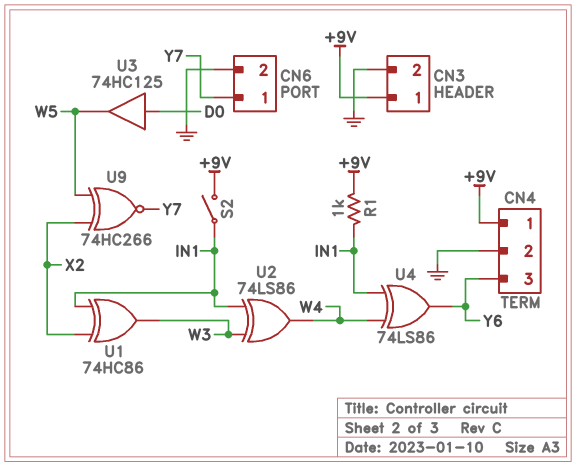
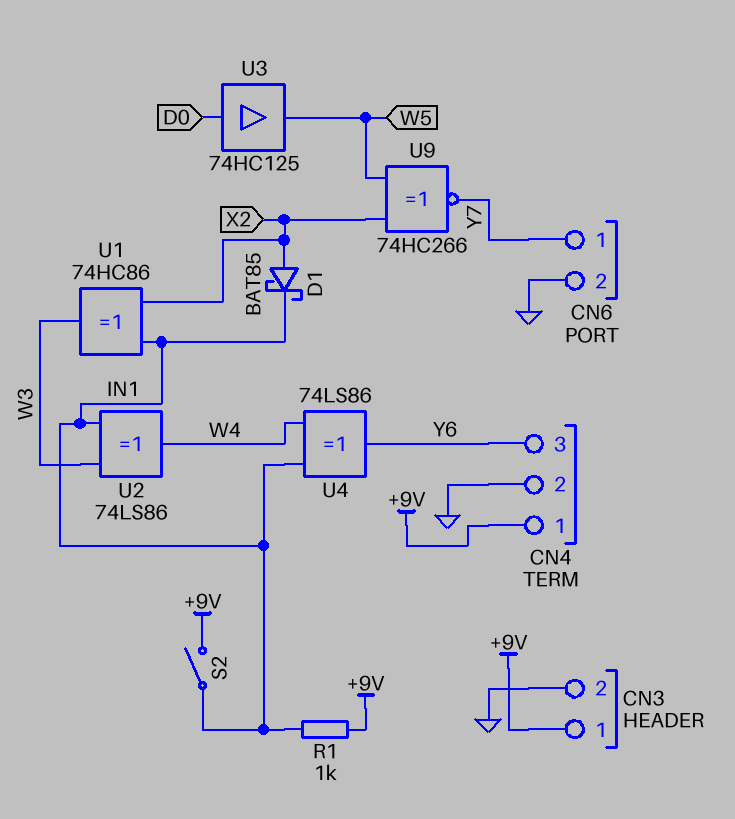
D1: none -> schottky BAT85 (A X2, K IN1)

